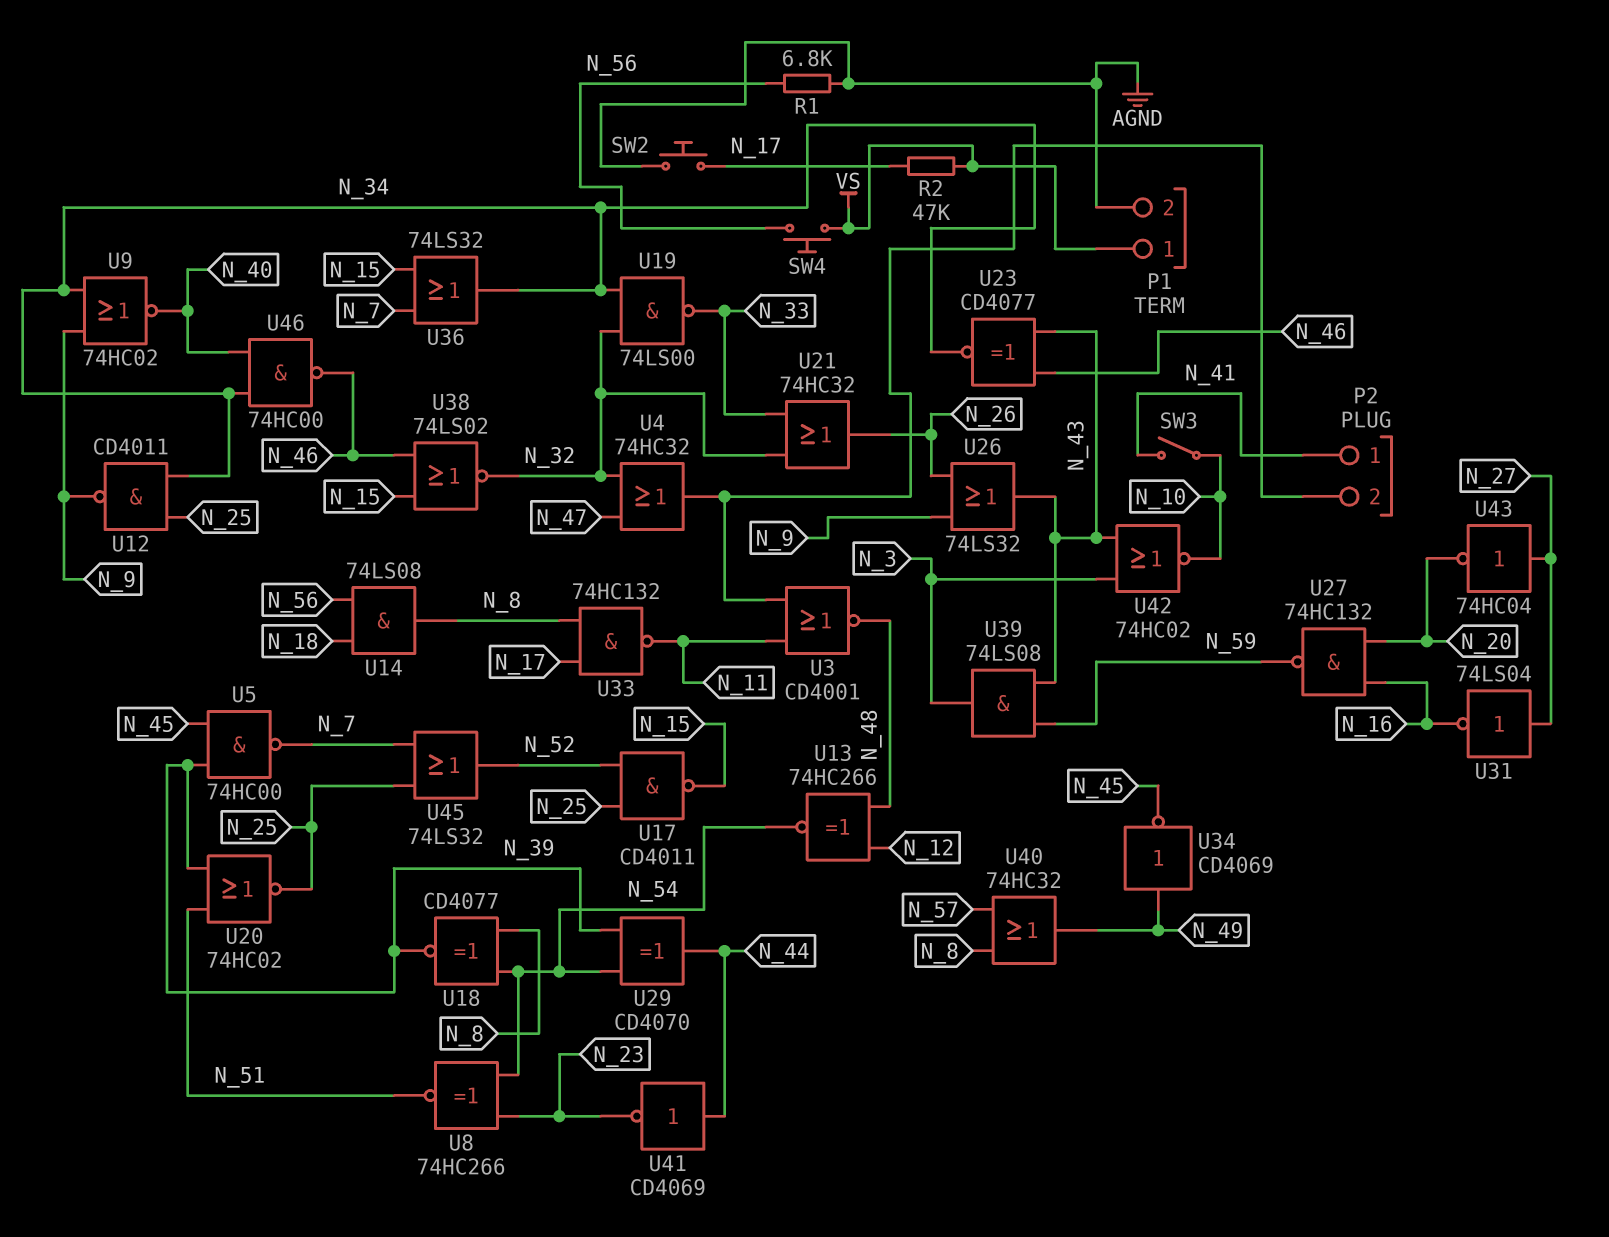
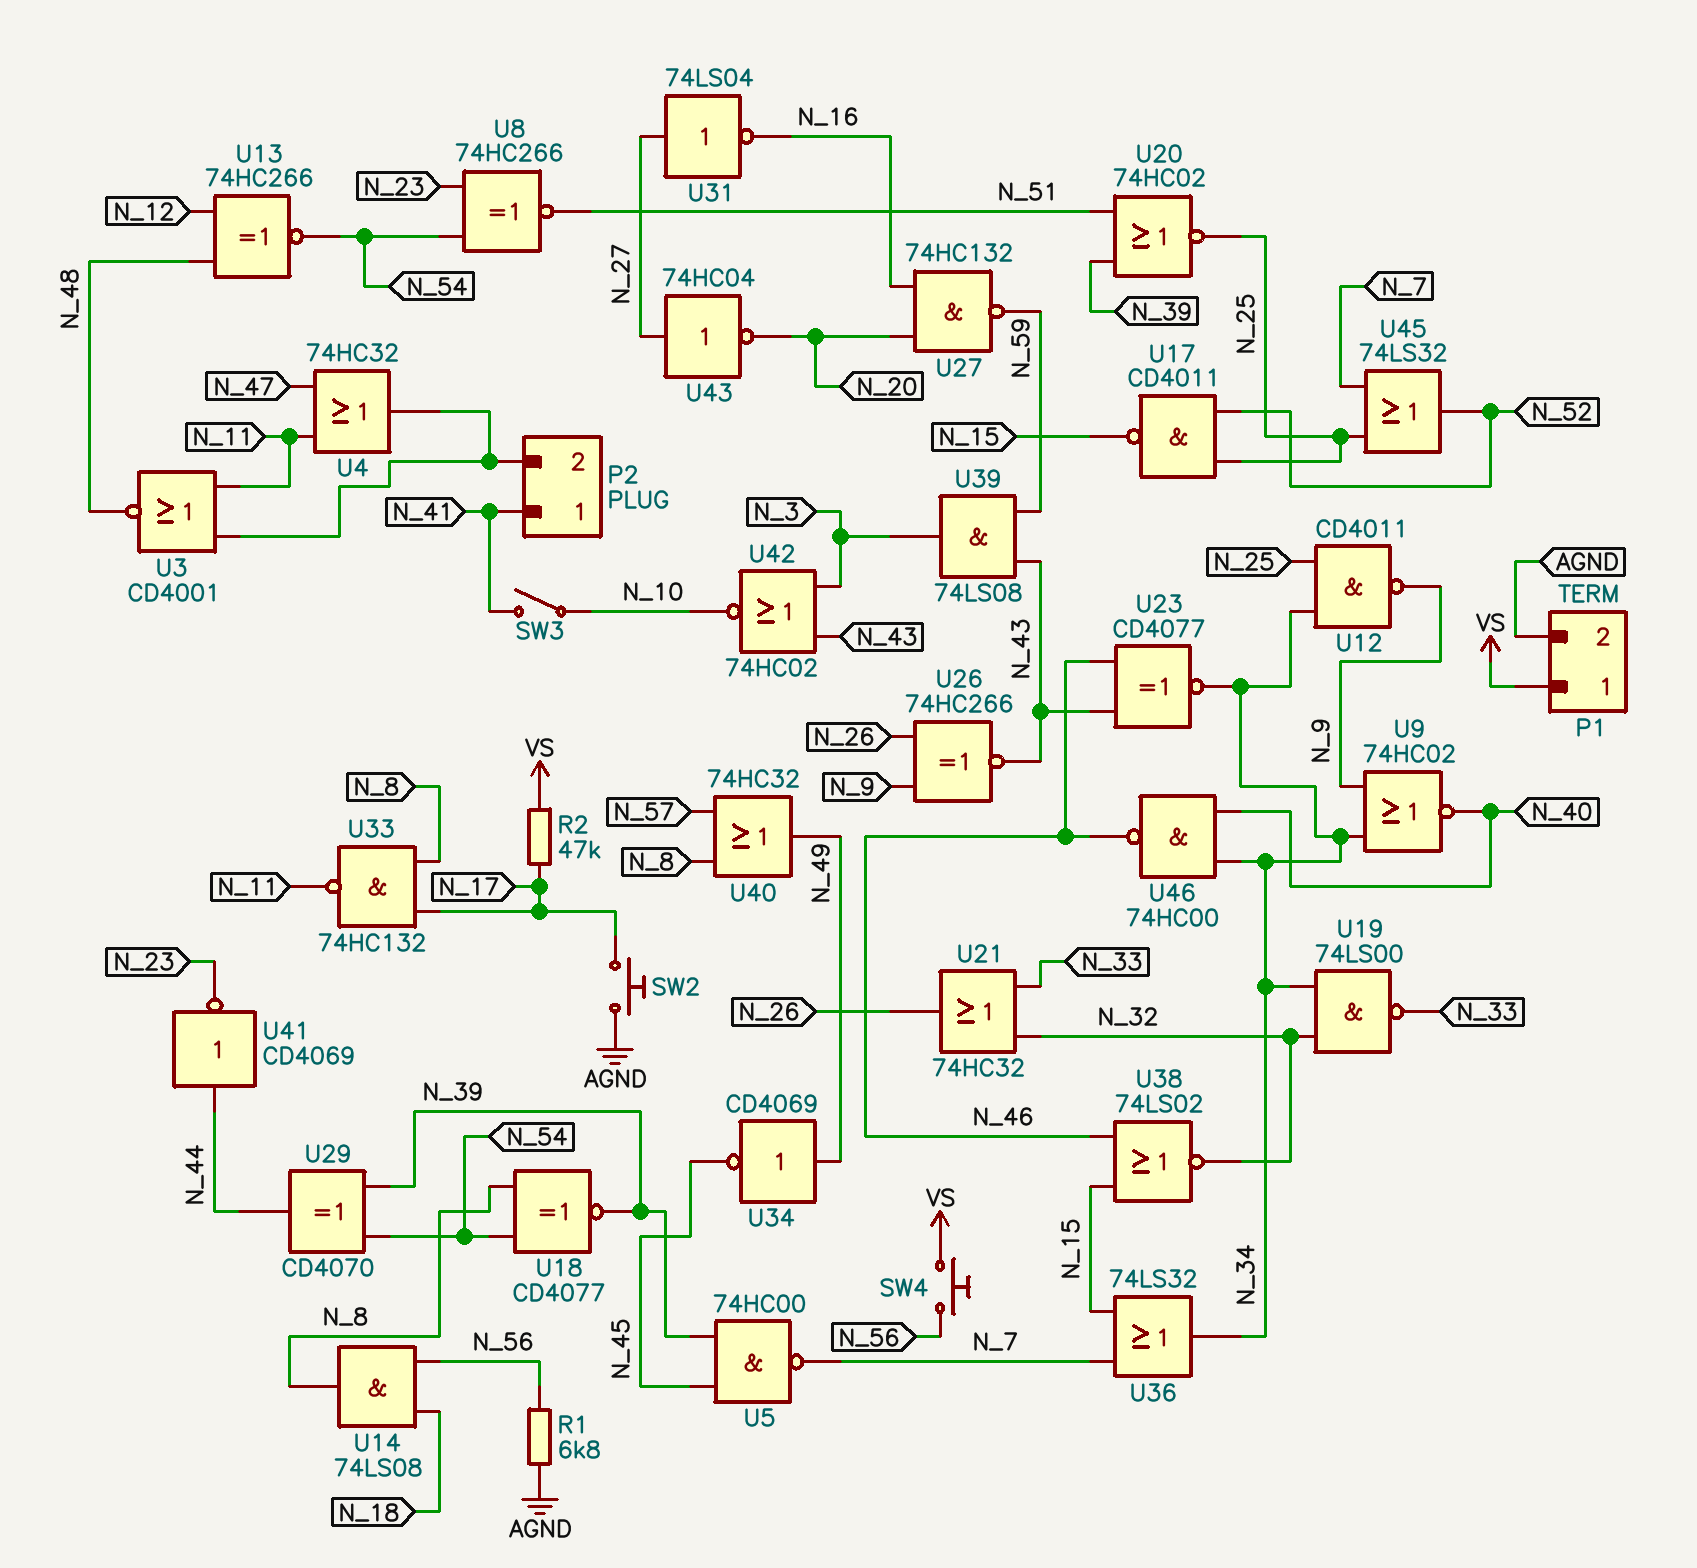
U4: OR 74HC32 (in N_32, in N_47, out P2/2) -> OR 74HC32 (in N_11, in N_47, out P2/2)
U26: OR 74LS32 (in N_9, in N_26, out N_43) -> XNOR 74HC266 (in N_9, in N_26, out N_43)

